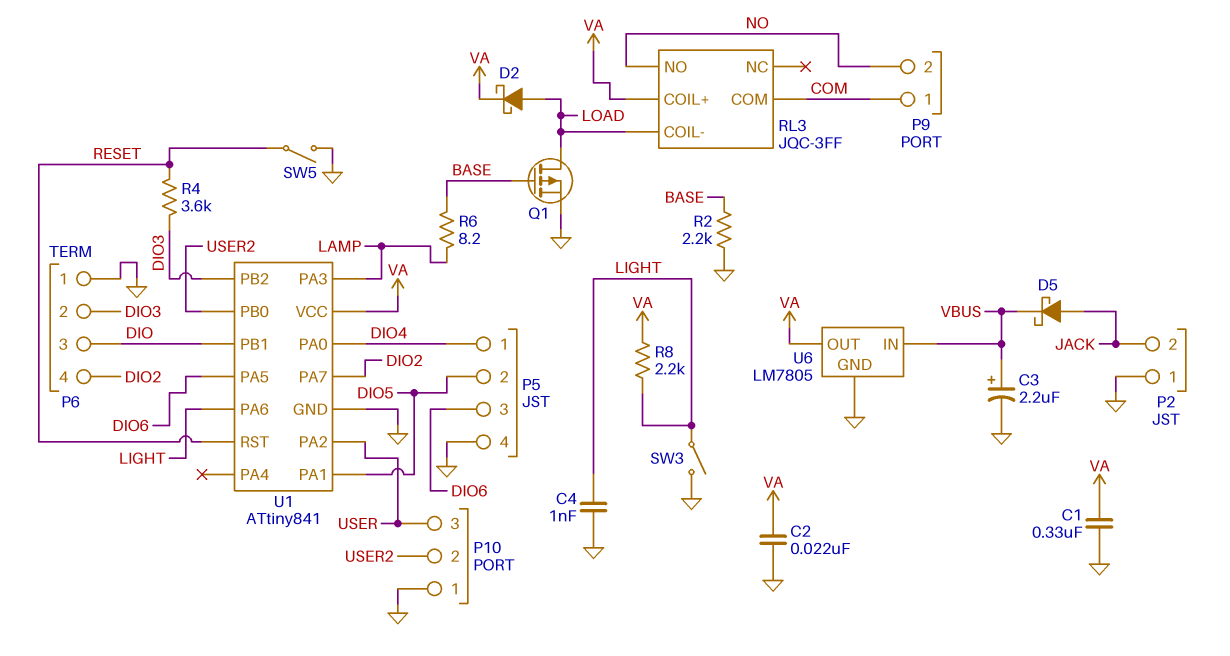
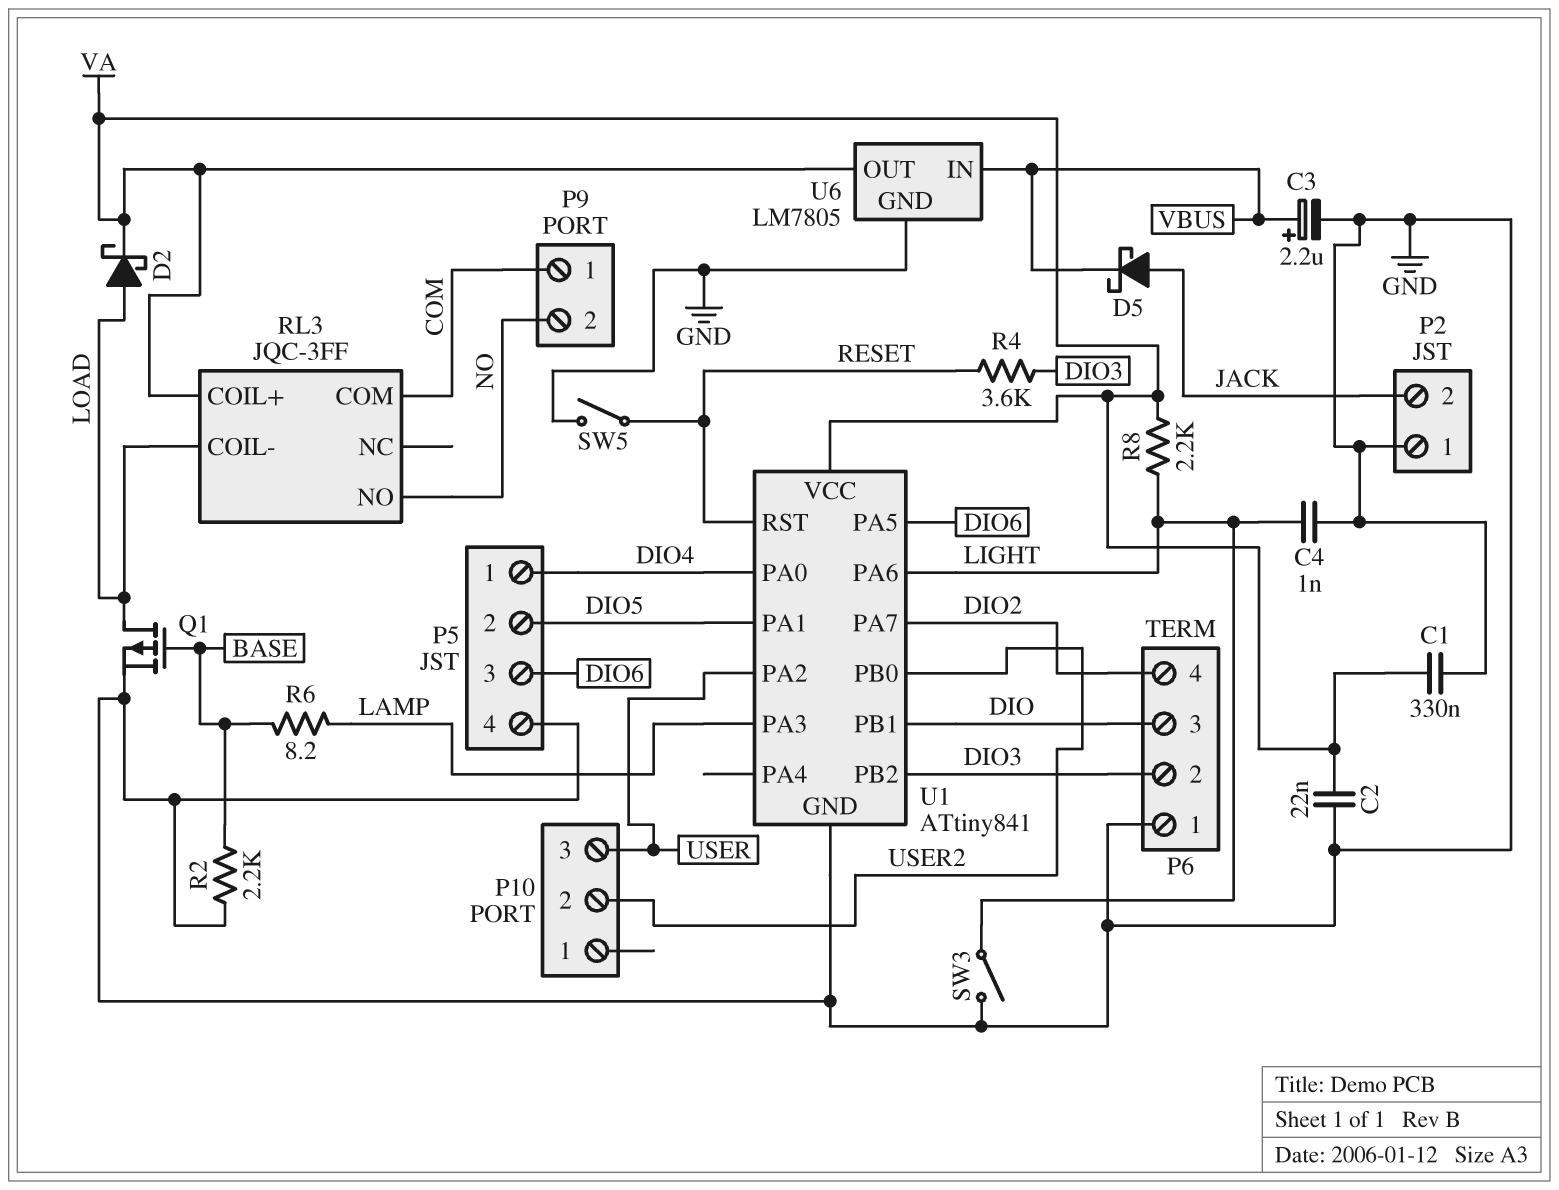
P10 pin 1: GND -> none

